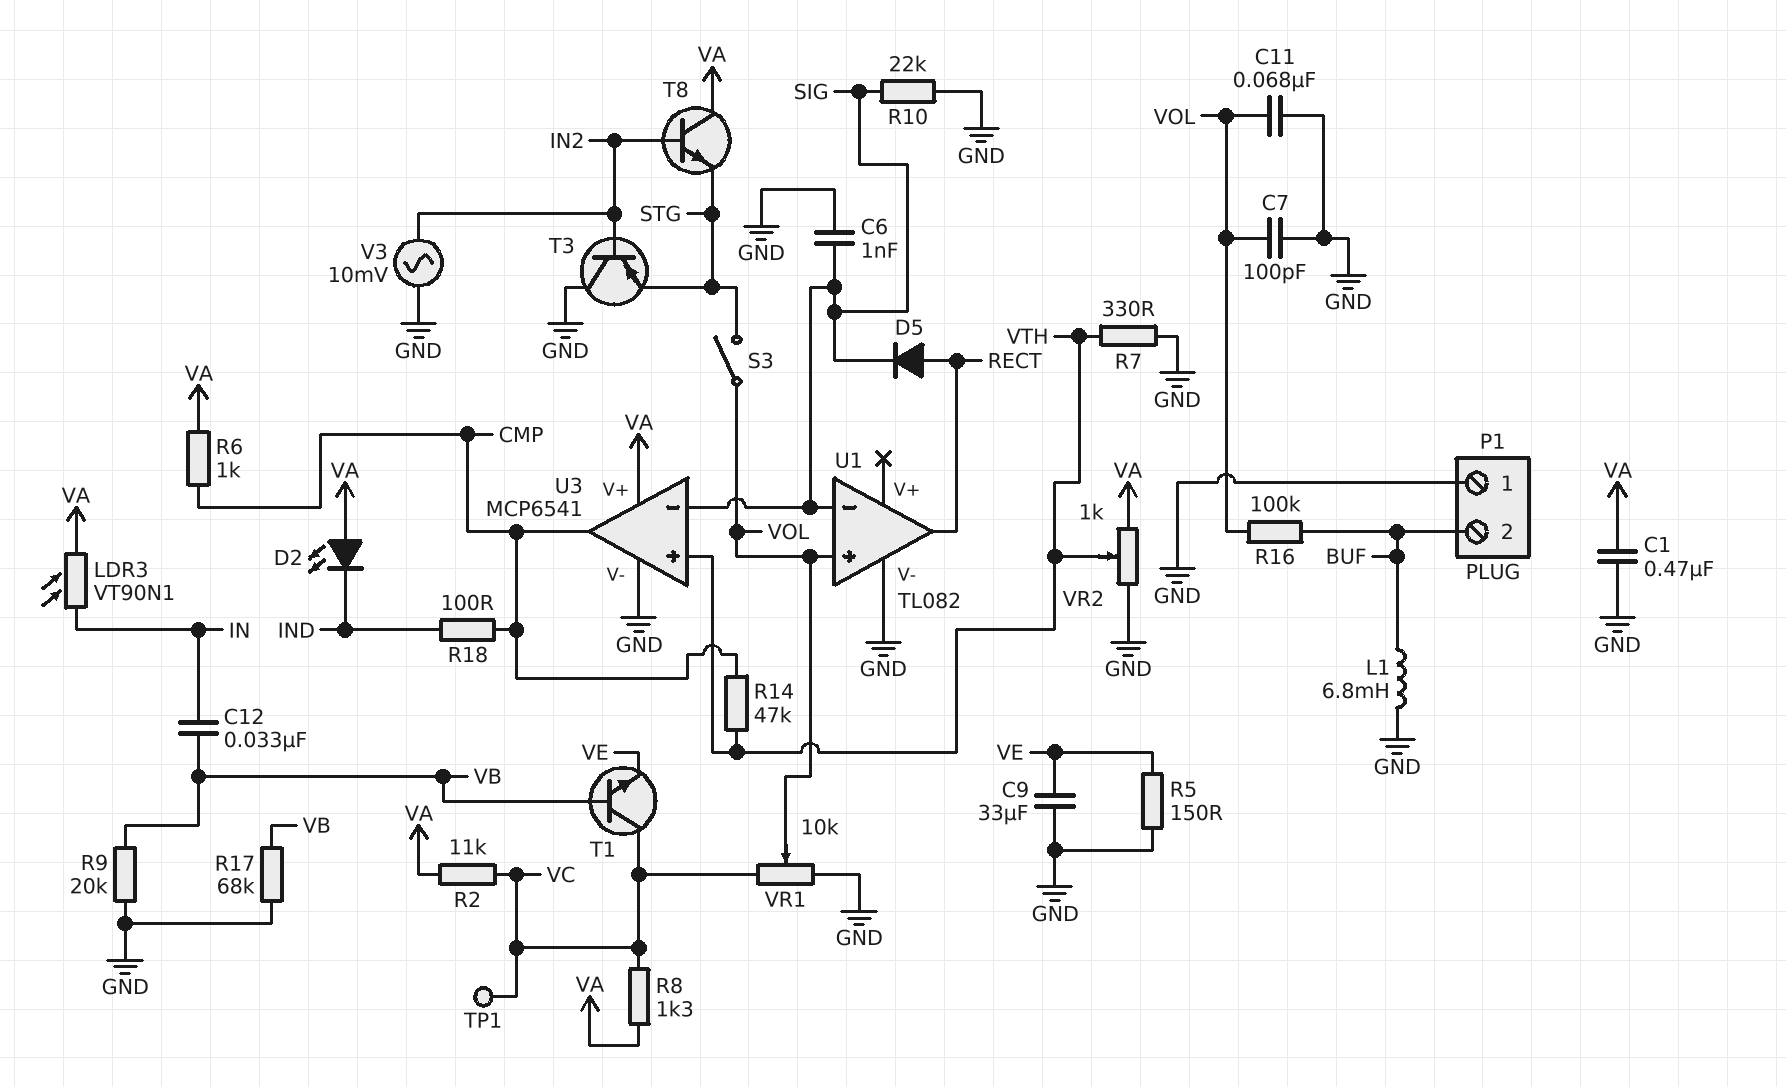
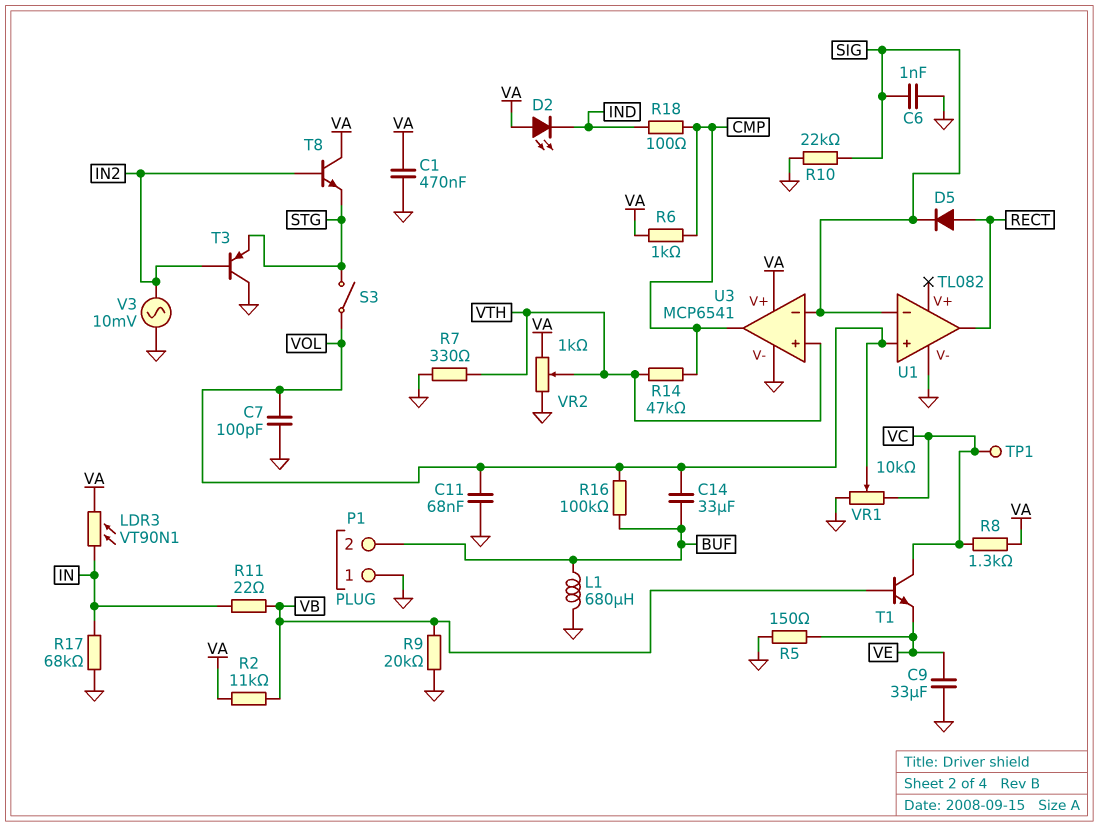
C12: 33nF (IN, VB) -> none
C14: none -> 33uF (BUF, VOL)
L1: 6.8mH (BUF, GND) -> 680uH (BUF, GND)
R2: 11k (VA, VC) -> 11k (VA, VB)
R11: none -> 22 (IN, VB)
R17: 68k (GND, VB) -> 68k (GND, IN)

